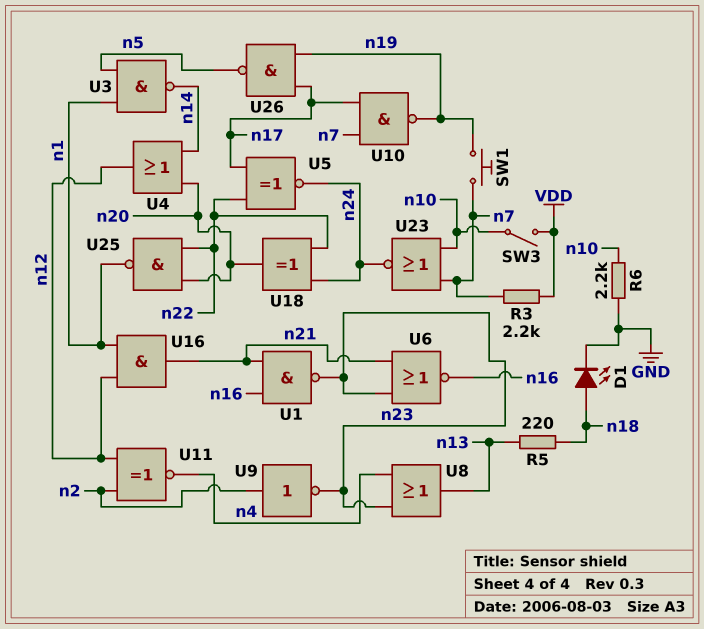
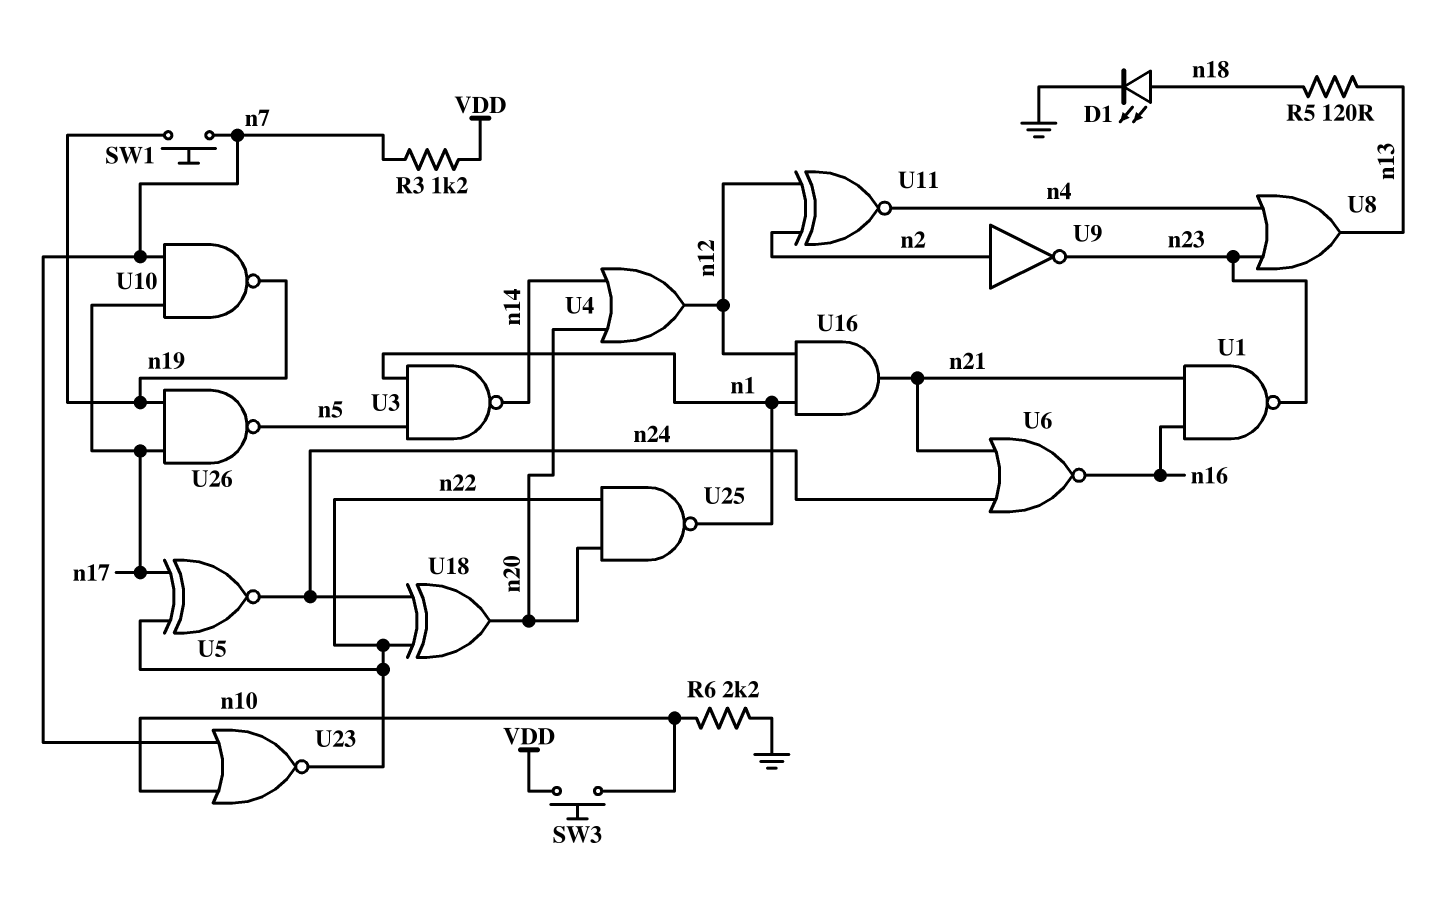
R3: 2.2k (VDD, n7) -> 1.2k (VDD, n7)
R5: 220 (n13, n18) -> 120 (n13, n18)
SW3: switch (VDD, n10) -> button (VDD, n10)
U6: NOR (in n21, in n23, out n16) -> NOR (in n21, in n24, out n16)
U23: NOR (in n7, in n10, out n24) -> NOR (in n7, in n10, out n22)

